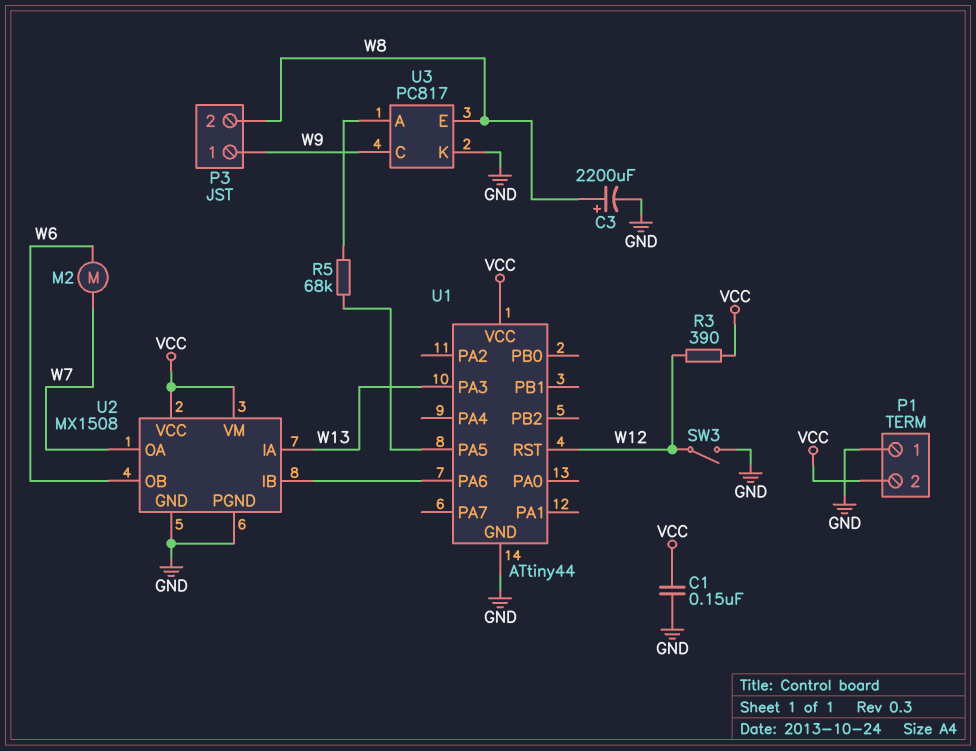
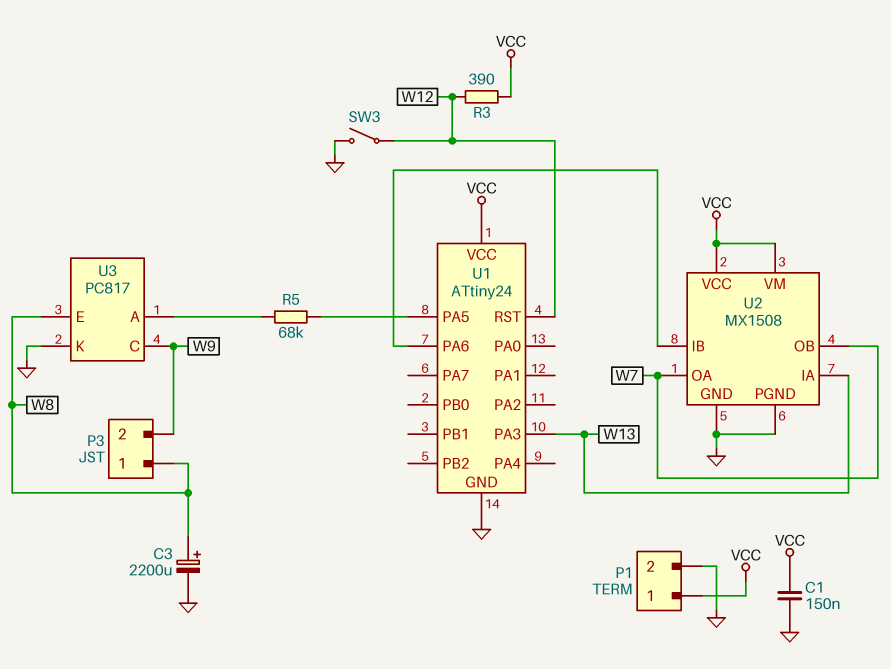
M2: motor (W6, W7) -> none
P1 pin 1: GND -> VCC
P1 pin 2: VCC -> GND
P3 pin 1: W9 -> W8
P3 pin 2: W8 -> W9
U1: ATtiny44 -> ATtiny24
U2 pin OB: W6 -> W7

